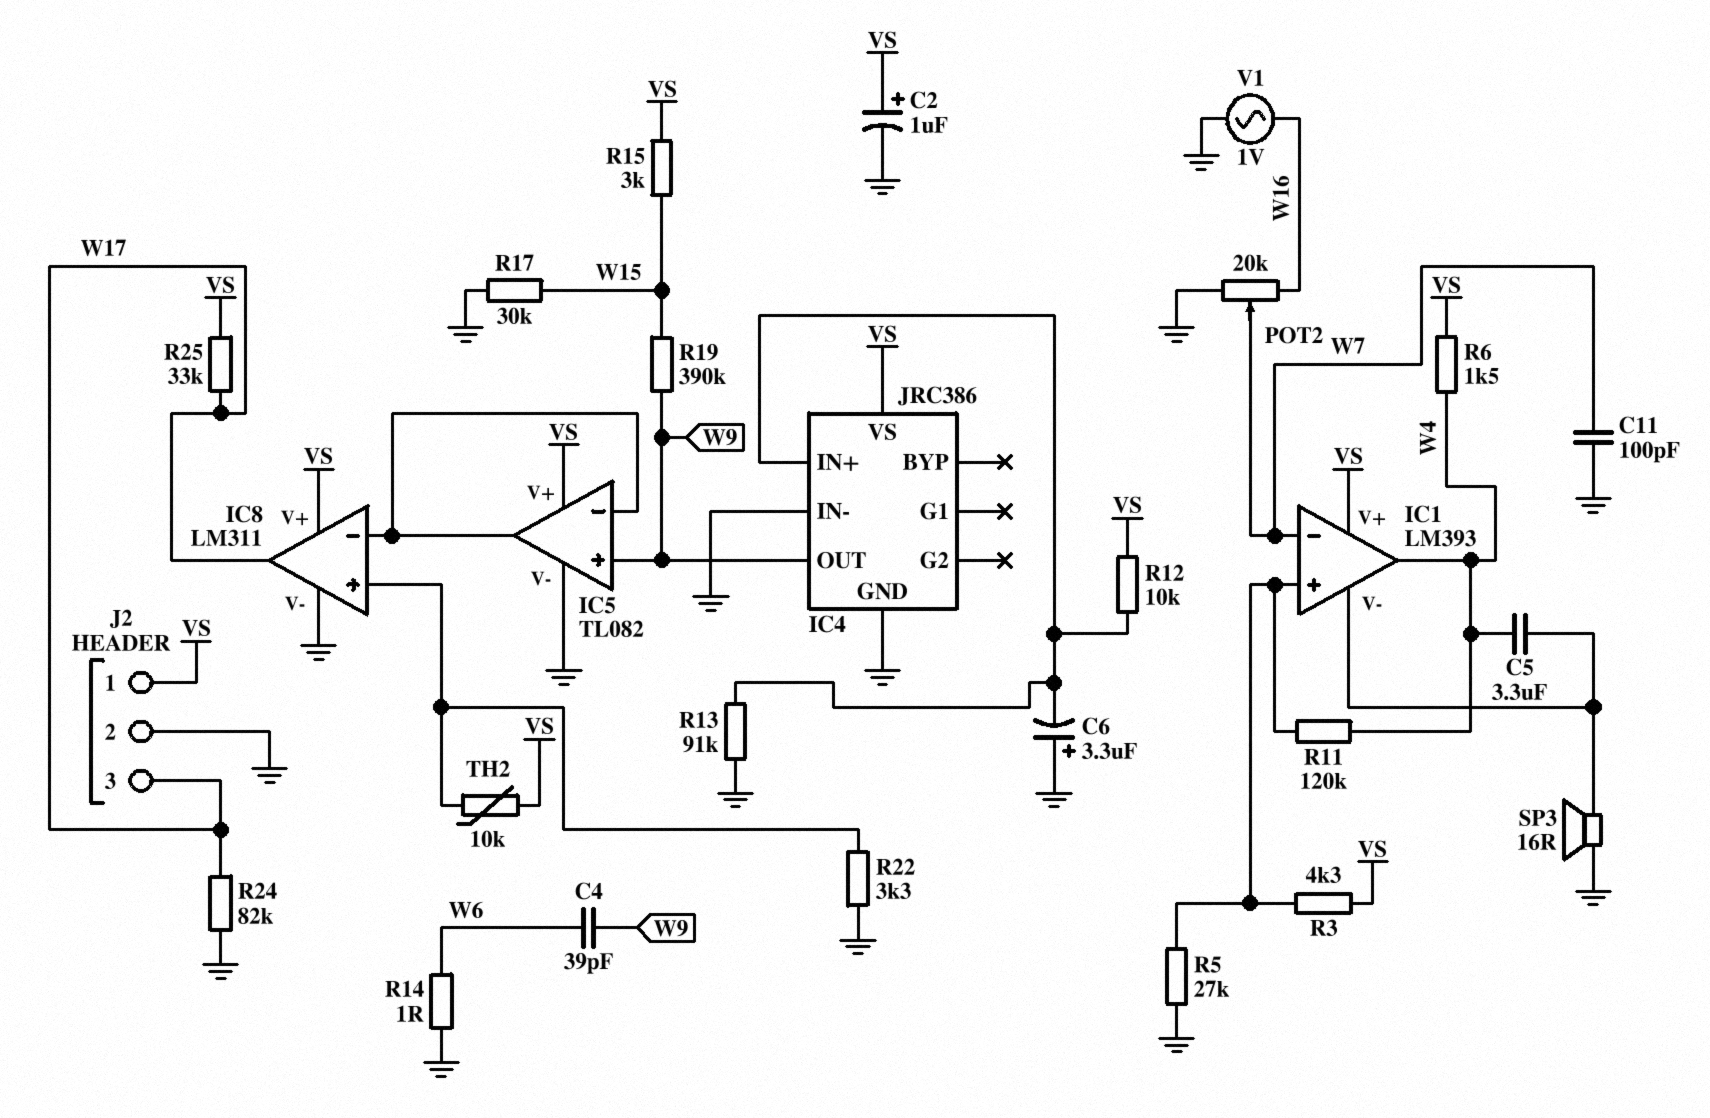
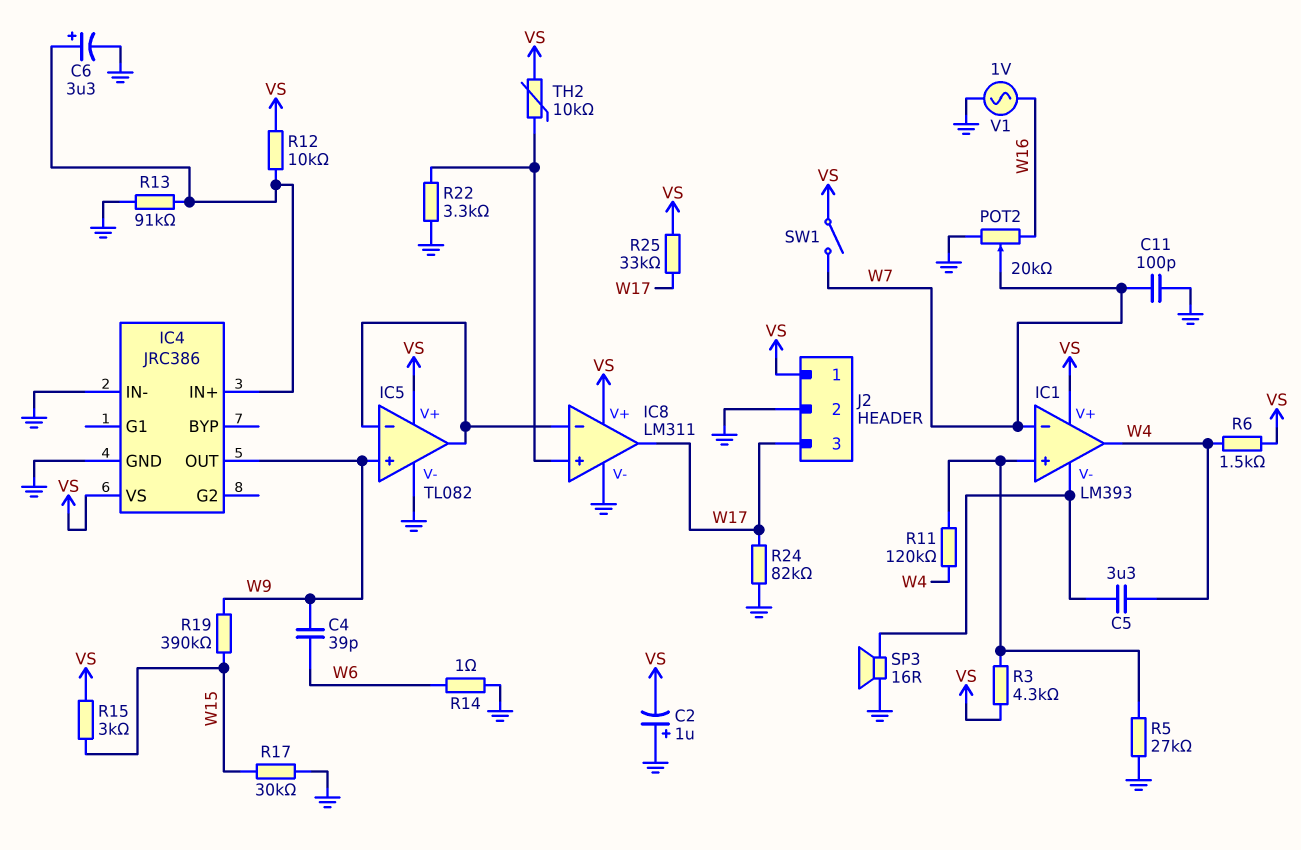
C2: 1uF (plus VS, minus GND) -> 1uF (plus GND, minus VS)
C6: 3.3uF (plus GND, minus IC4/IN+) -> 3.3uF (plus IC4/IN+, minus GND)
SW1: none -> switch (VS, W7)

